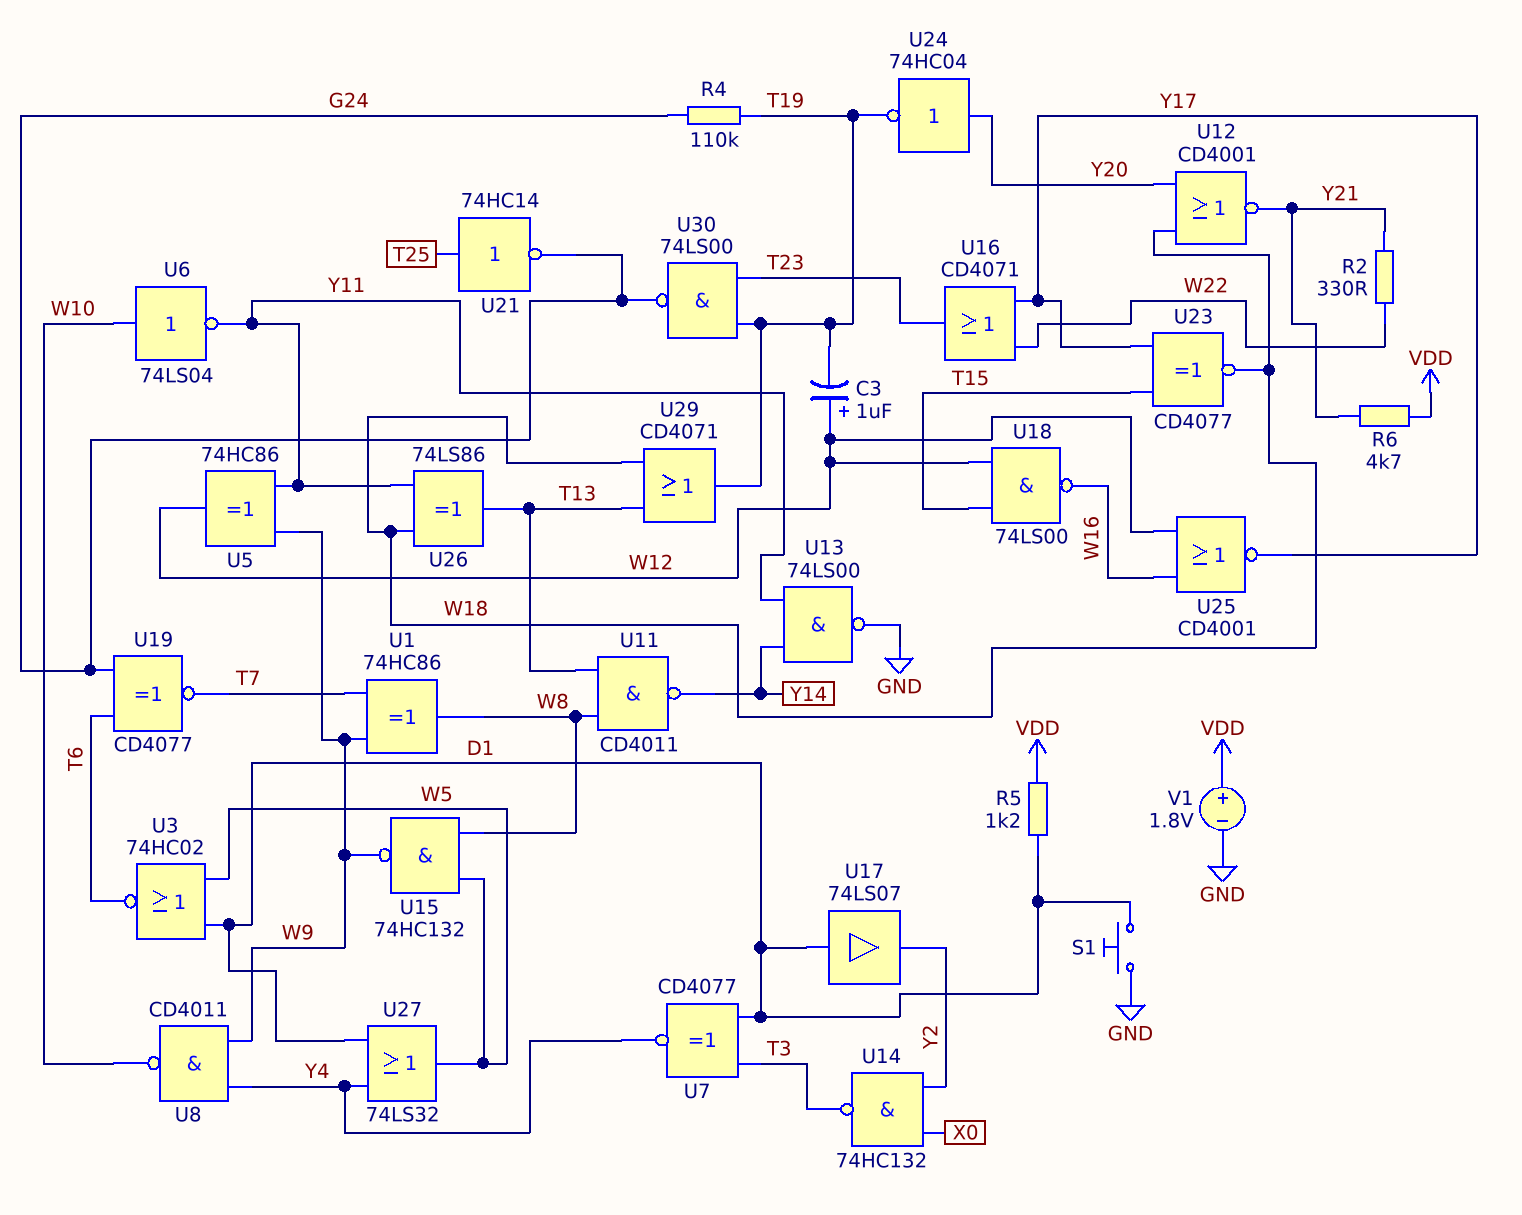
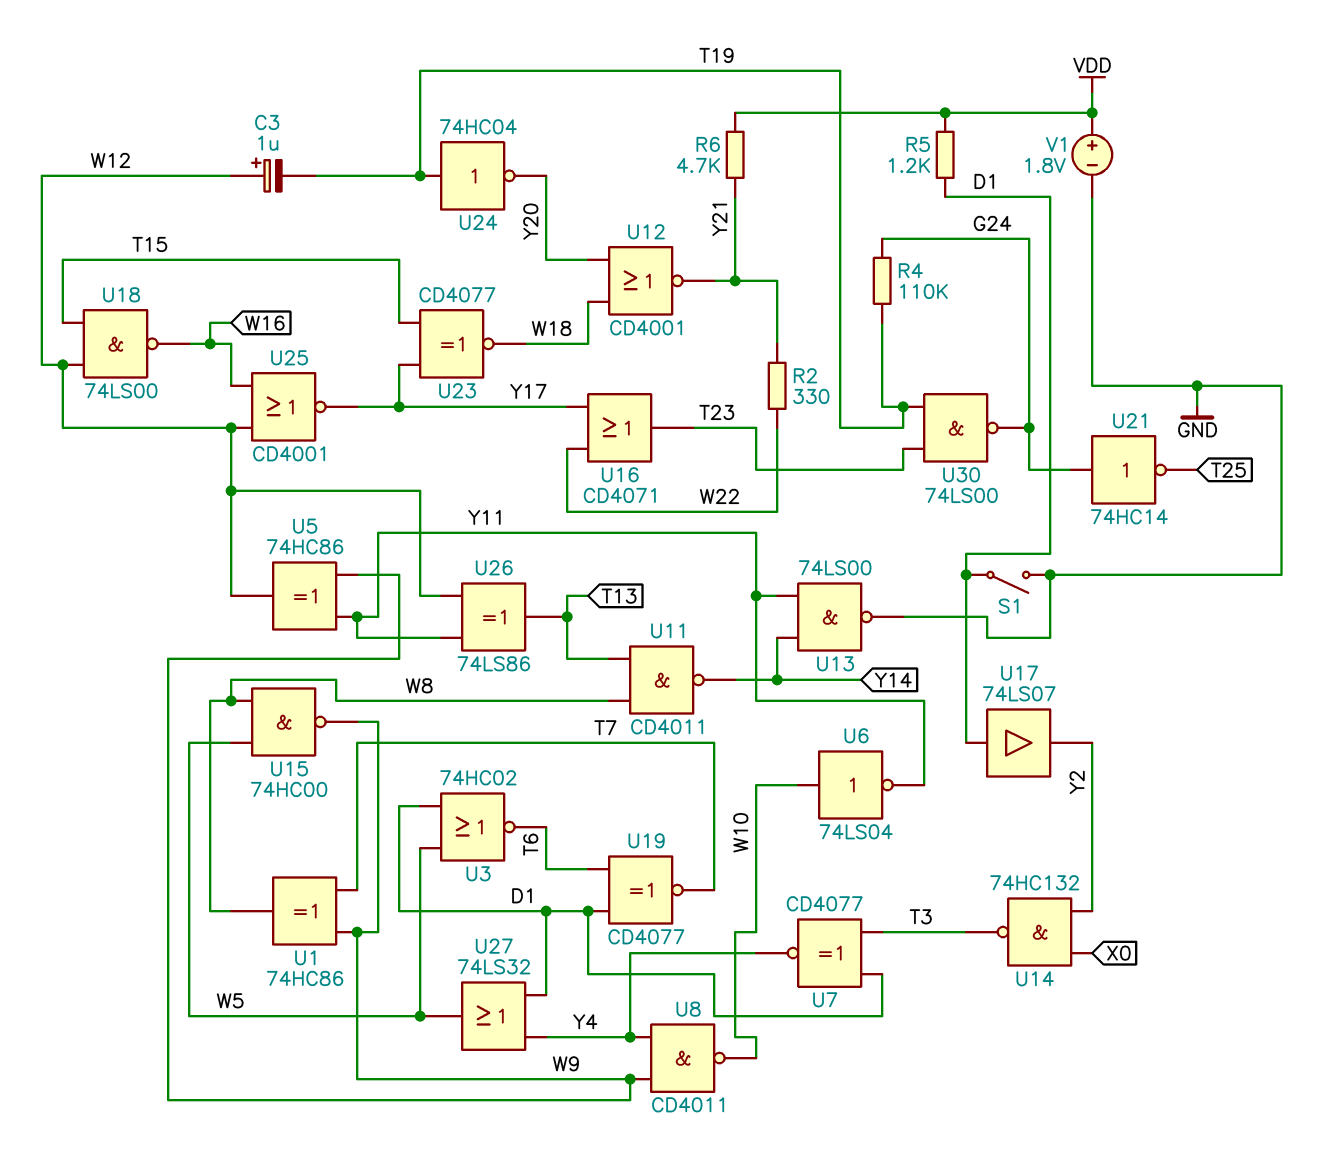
S1: button (D1, GND) -> switch (D1, GND)
U15: NAND 74HC132 (in W5, in W8, out W9) -> NAND 74HC00 (in W5, in W8, out W9)
U19: XNOR CD4077 (in G24, in T6, out T7) -> XNOR CD4077 (in D1, in T6, out T7)
U21: NOT 74HC14 (in T25, out G24) -> NOT 74HC14 (in G24, out T25)
U24: NOT 74HC04 (in Y20, out T19) -> NOT 74HC04 (in T19, out Y20)
U26: XOR 74LS86 (in W18, in Y11, out T13) -> XOR 74LS86 (in W12, in Y11, out T13)
U29: OR CD4071 (in T13, in W18, out T19) -> none

